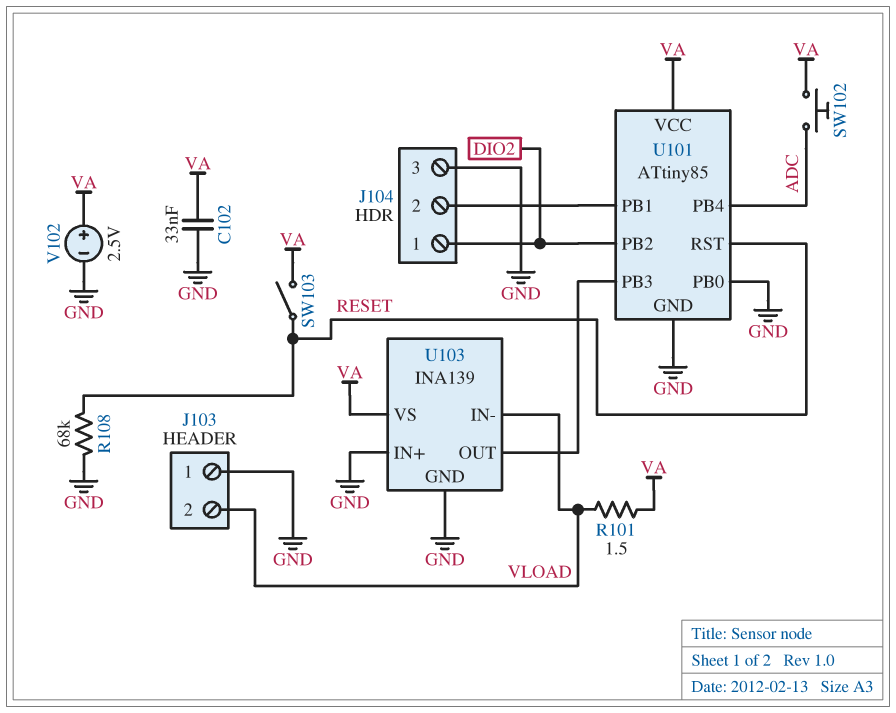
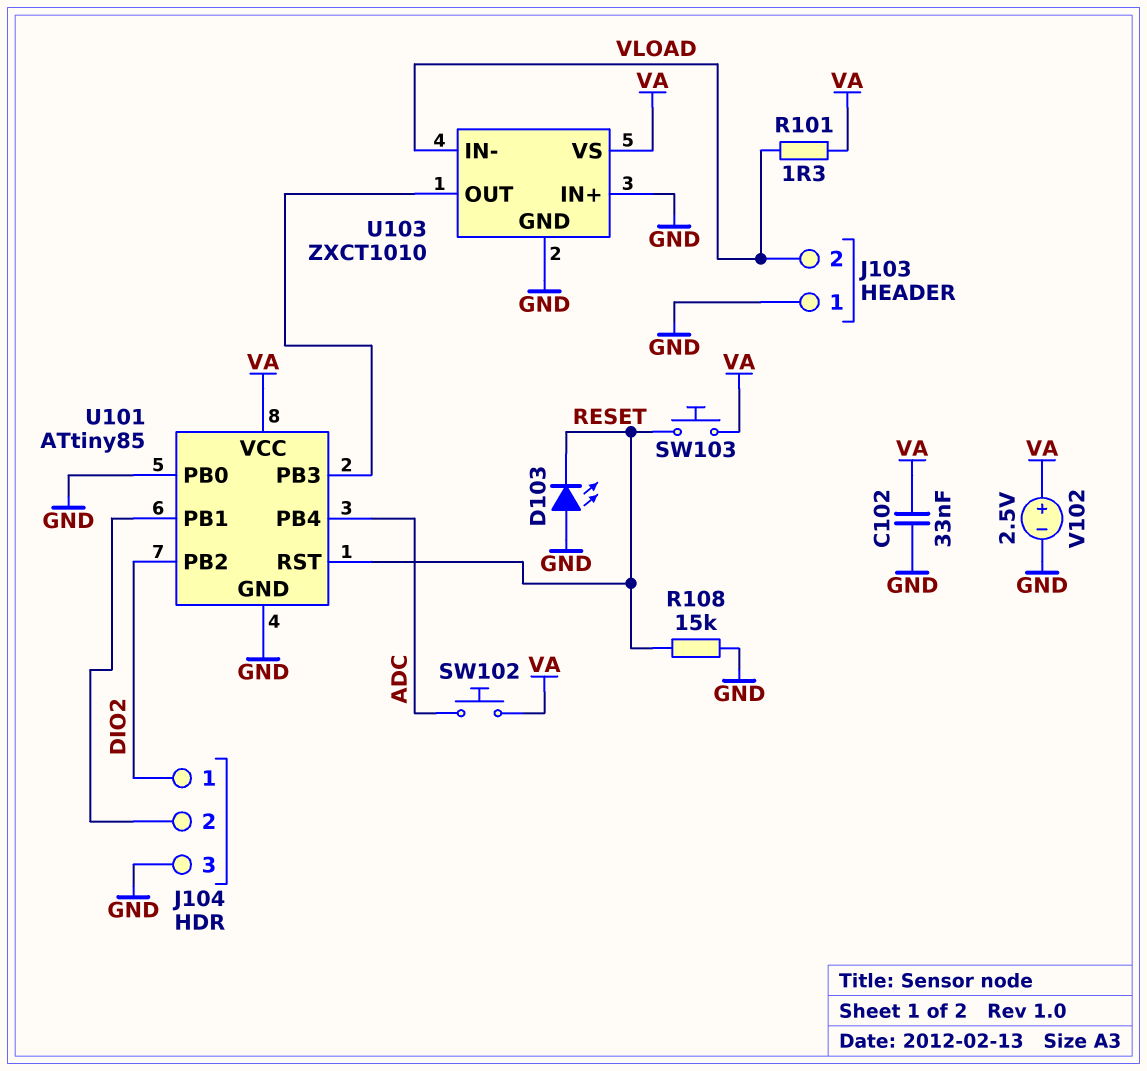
D103: none -> LED (A GND, K RESET)
R101: 1.5 (VA, VLOAD) -> 1.3 (VA, VLOAD)
R108: 68k (GND, RESET) -> 15k (GND, RESET)
SW103: switch (RESET, VA) -> button (RESET, VA)
U103: INA139 -> ZXCT1010

